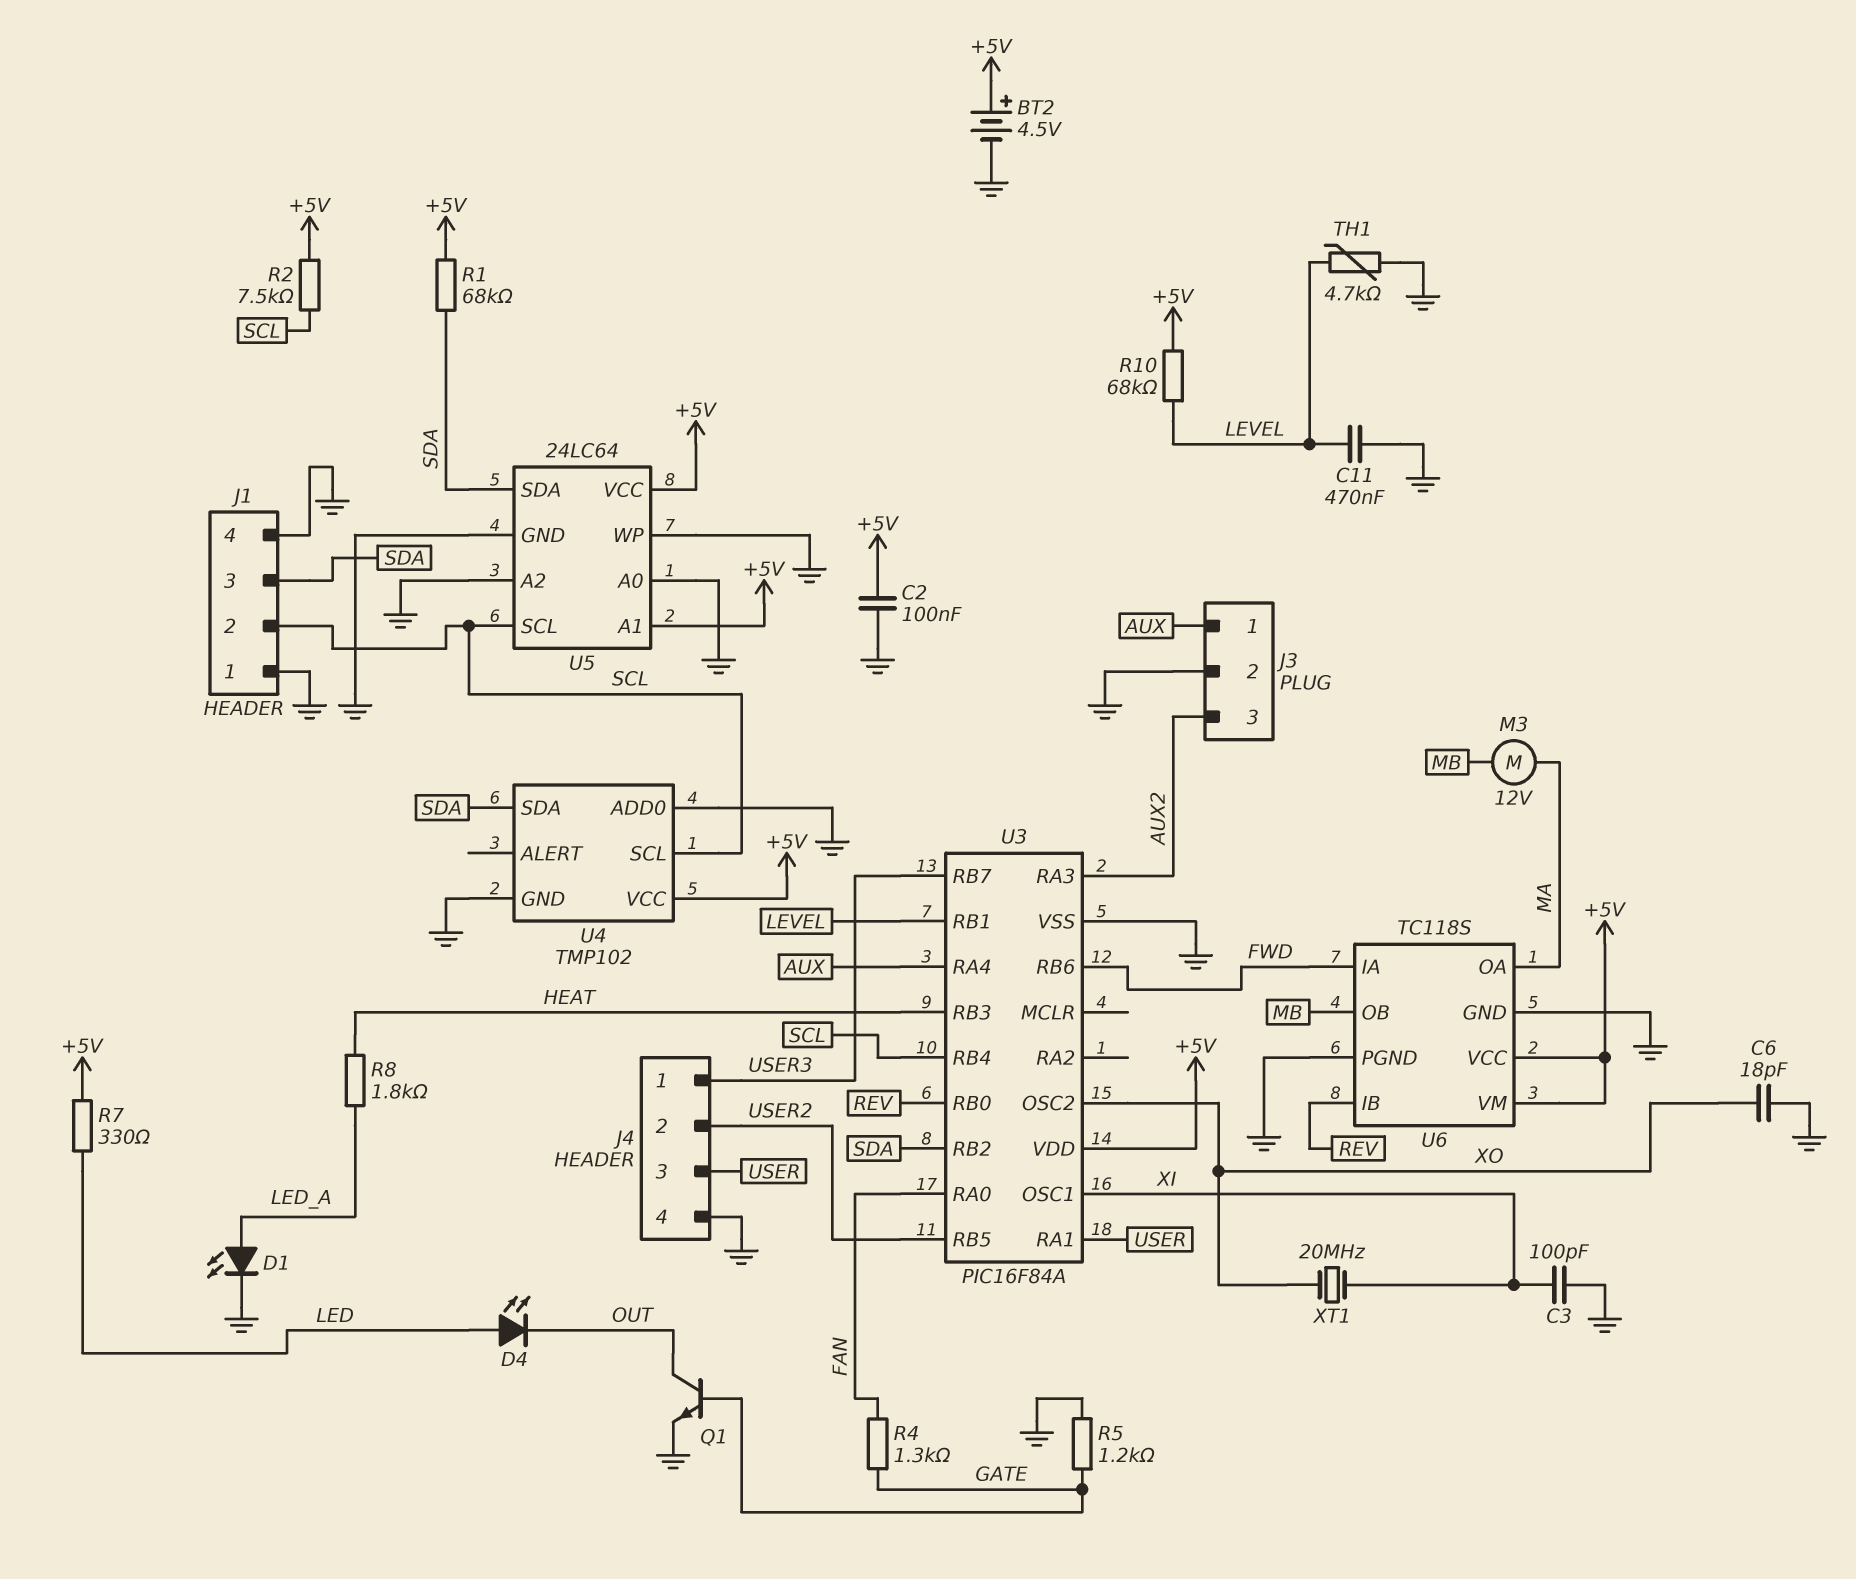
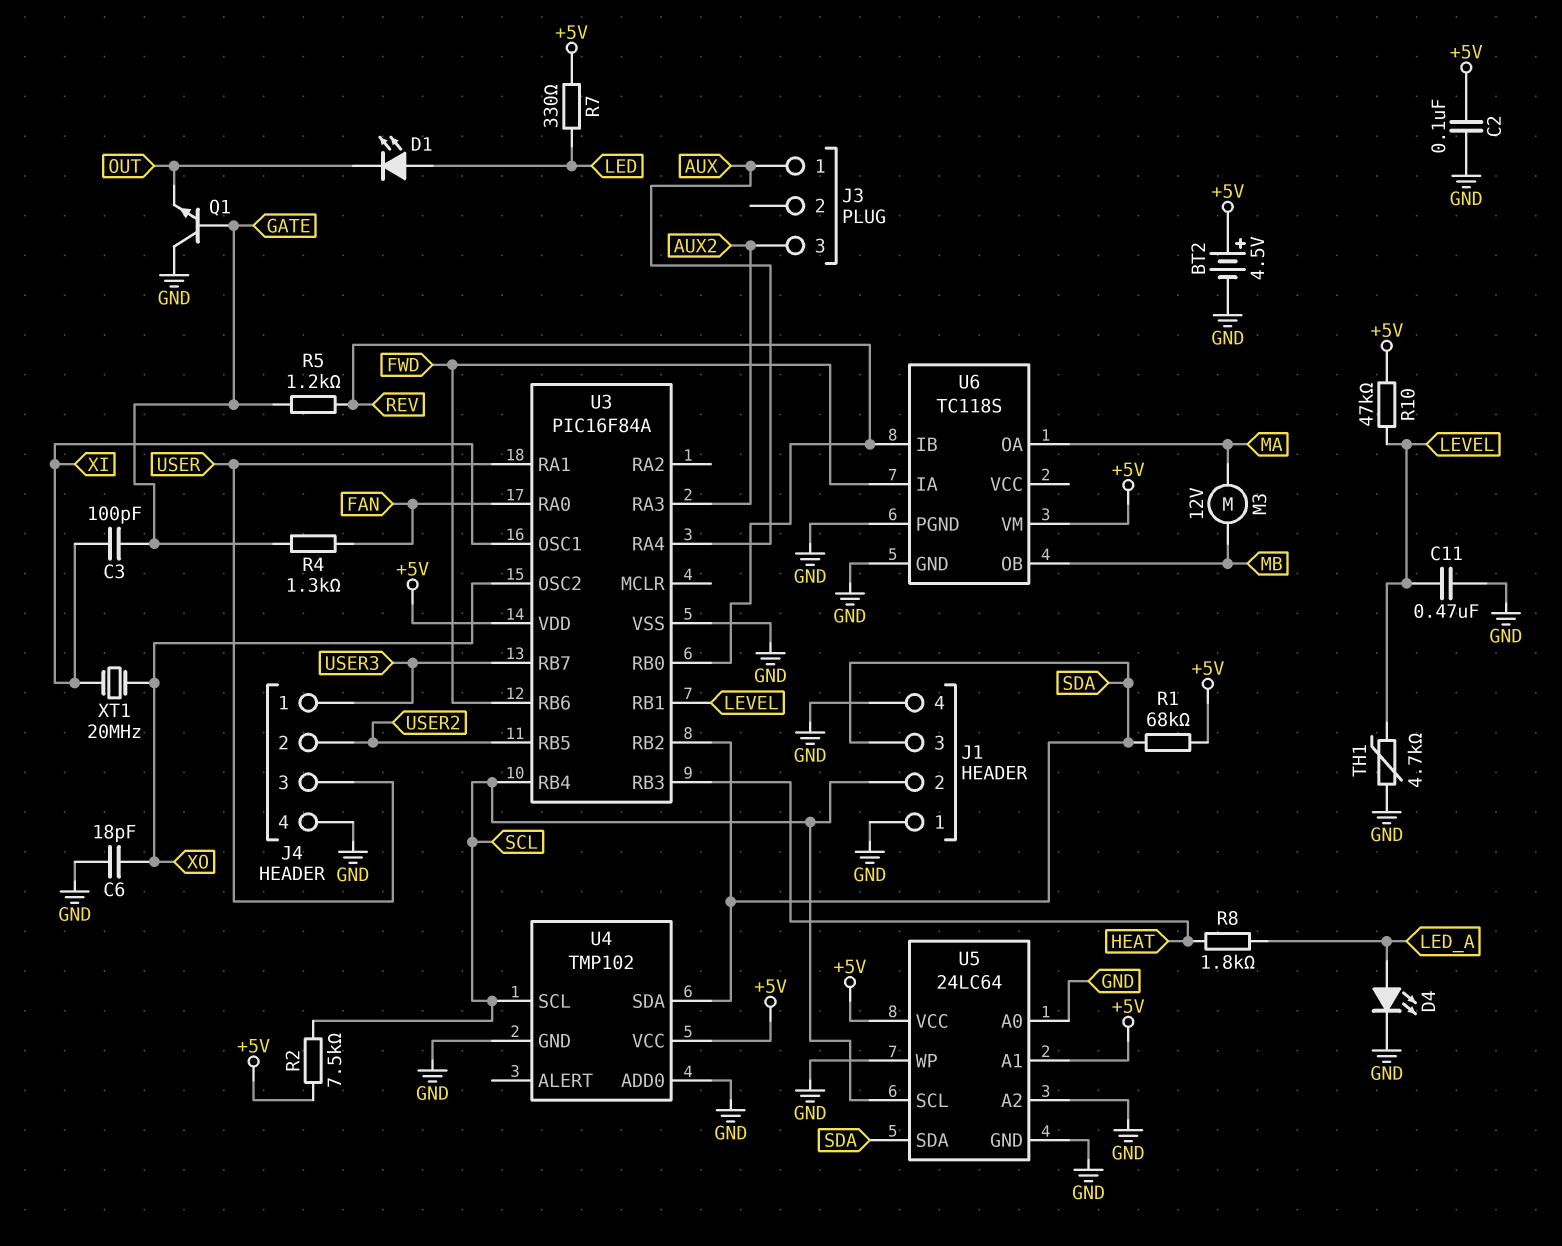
C3: 100pF (GND, XI) -> 100pF (GATE, XI)
D1: LED (A LED_A, K GND) -> LED (A LED, K OUT)
D4: LED (A LED, K OUT) -> LED (A LED_A, K GND)
J3 pin 2: GND -> none
Q1: NPN (B GATE, C OUT, E GND) -> NPN (B GATE, C GND, E OUT)
R5: 1.2k (GATE, GND) -> 1.2k (GATE, REV)
R10: 68k (+5V, LEVEL) -> 47k (+5V, LEVEL)
U6 pin VCC: +5V -> none

